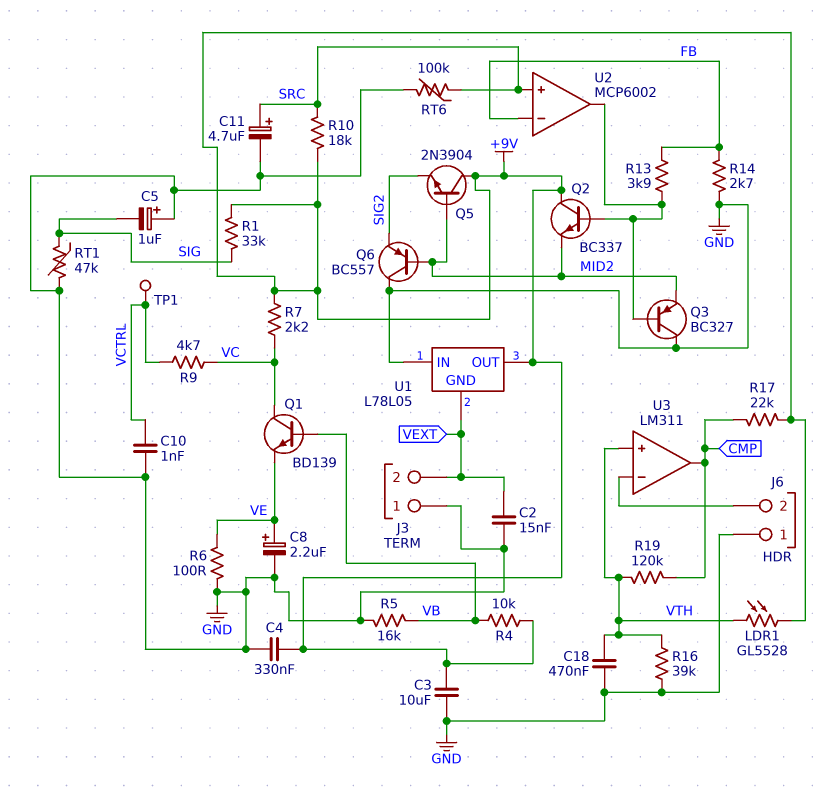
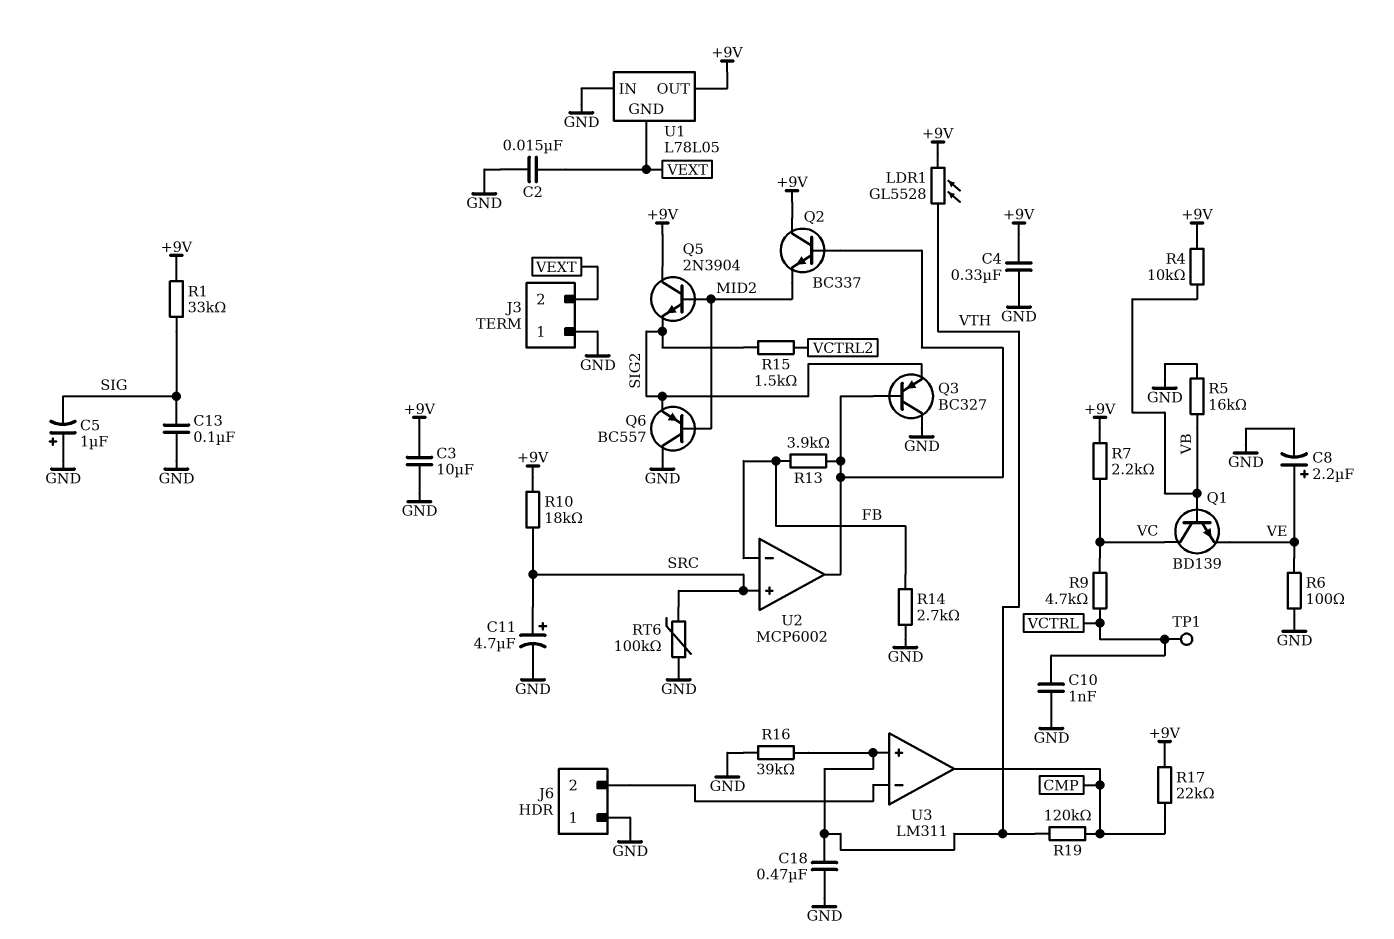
C13: none -> 100nF (GND, SIG)
Q3: PNP BC327 (B U2/out, C GND, E MID2) -> PNP BC327 (B U2/out, C GND, E SIG2)
R15: none -> 1.5k (SIG2, VCTRL2)
RT1: 47k (GND, SIG) -> none

